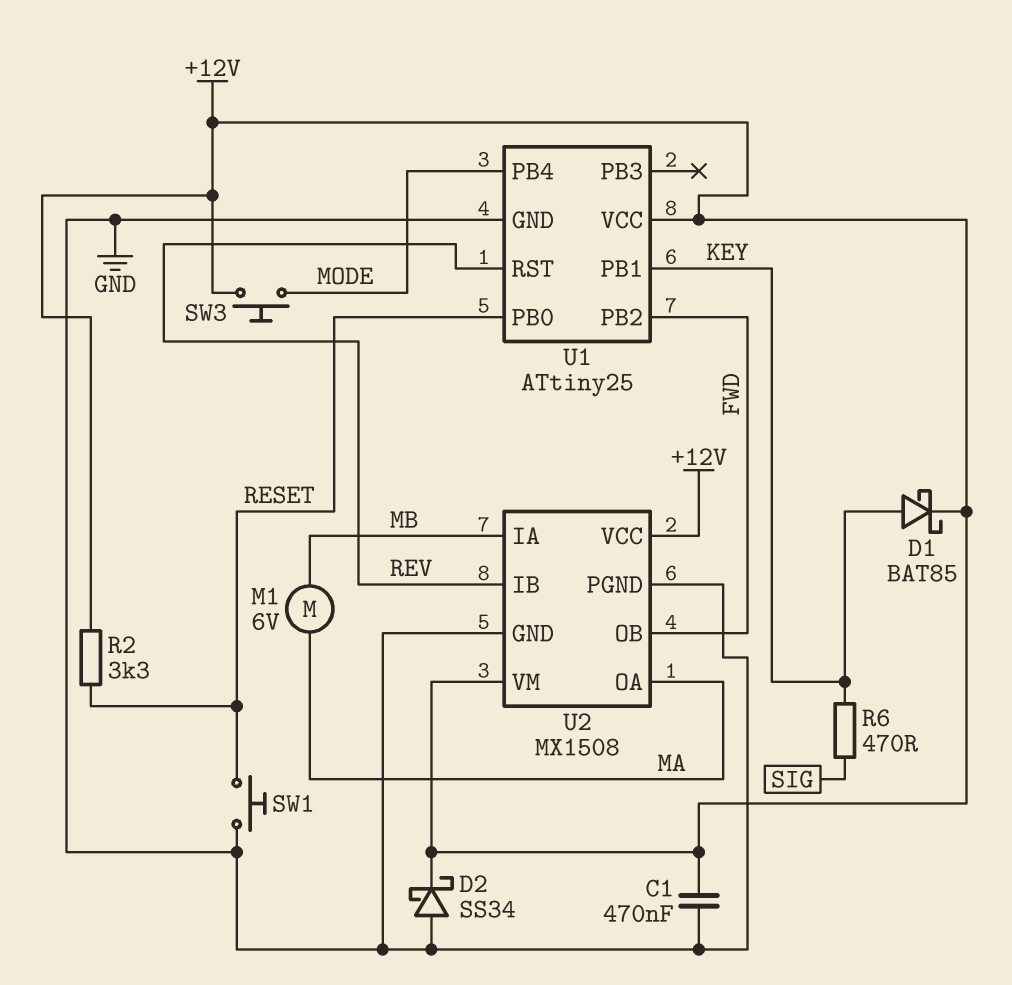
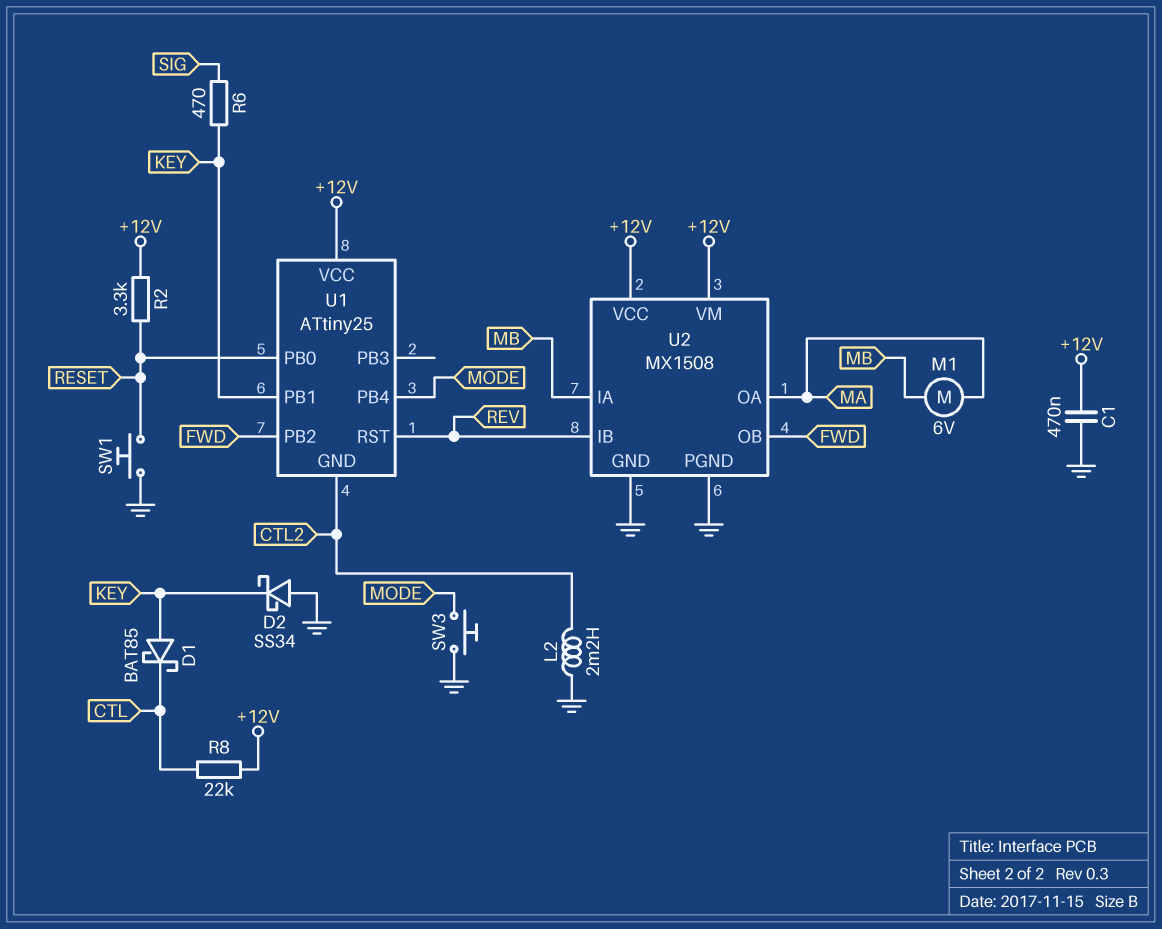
D1: schottky BAT85 (A KEY, K +12V) -> schottky BAT85 (A KEY, K CTL)
D2: schottky SS34 (A GND, K +12V) -> schottky SS34 (A GND, K KEY)
L2: none -> 2.2mH (CTL2, GND)
R8: none -> 22k (+12V, CTL)
SW3: button (+12V, MODE) -> button (GND, MODE)
U1 pin GND: GND -> CTL2

